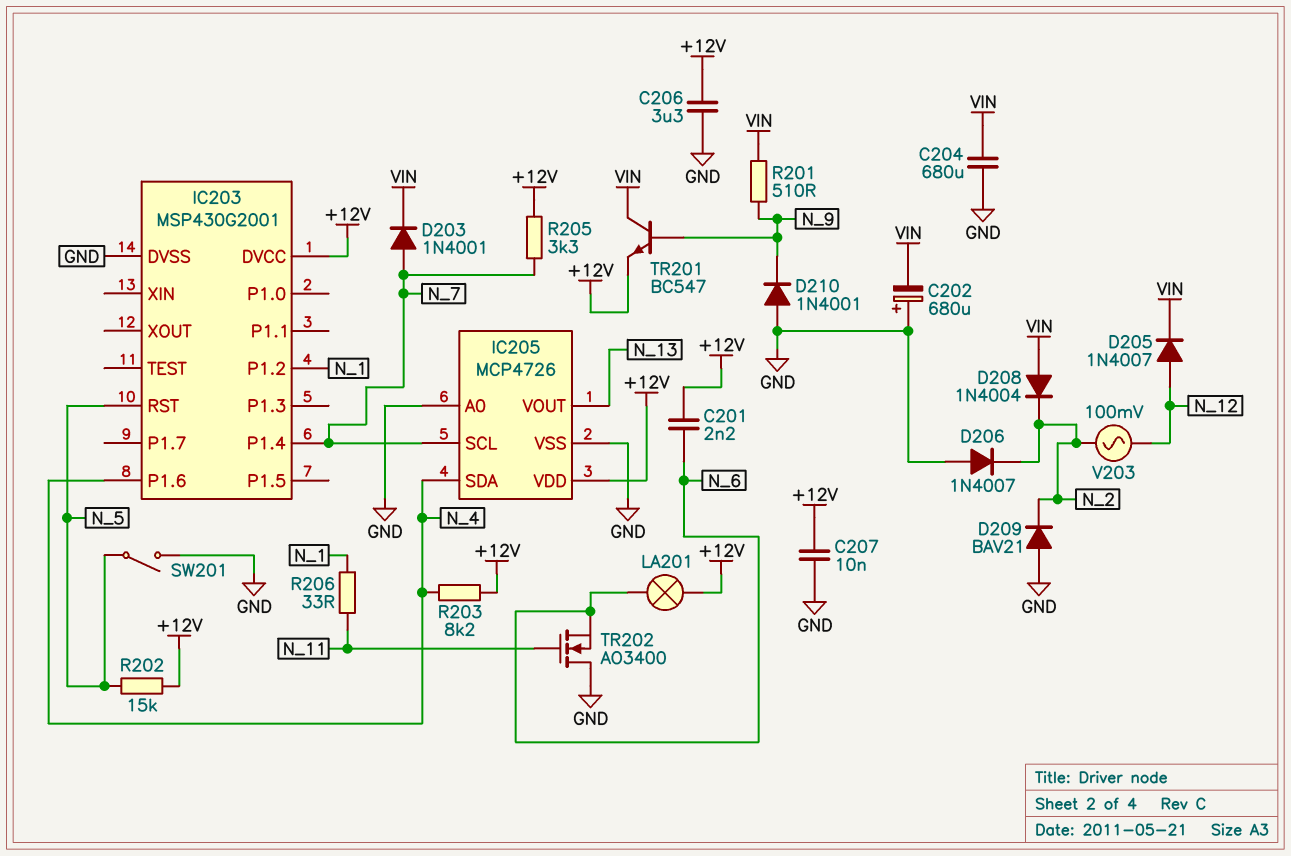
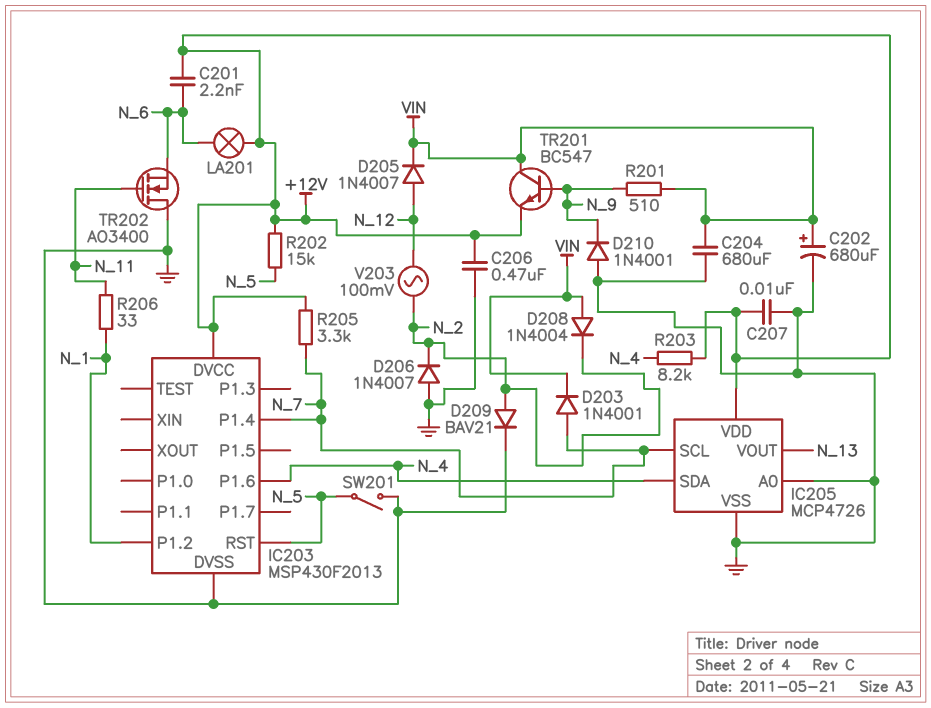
C202: 680uF (plus GND, minus VIN) -> 680uF (plus VIN, minus GND)
C206: 3.3uF (+12V, GND) -> 470nF (+12V, GND)
D209: diode BAV21 (A GND, K N_2) -> diode BAV21 (A N_2, K GND)
IC203: MSP430G2001 -> MSP430F2013

